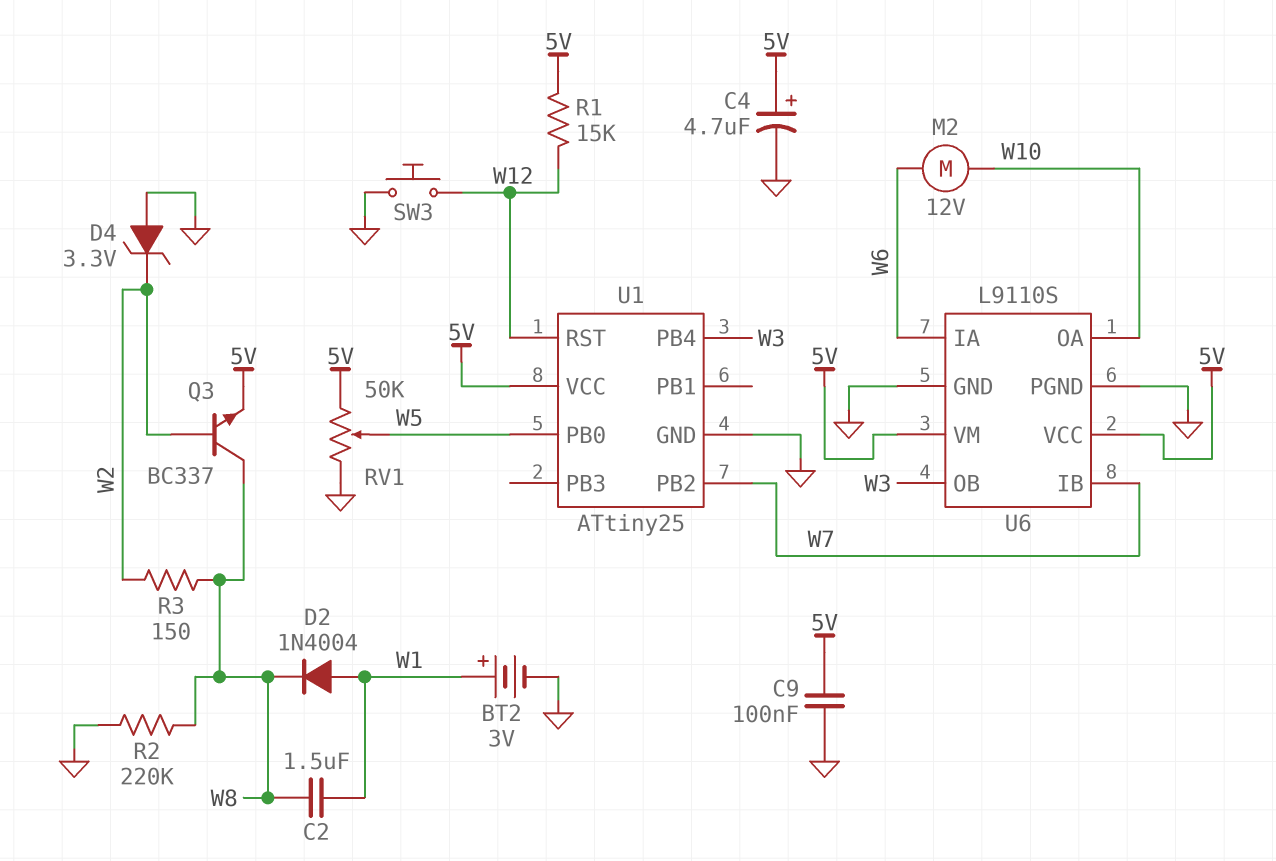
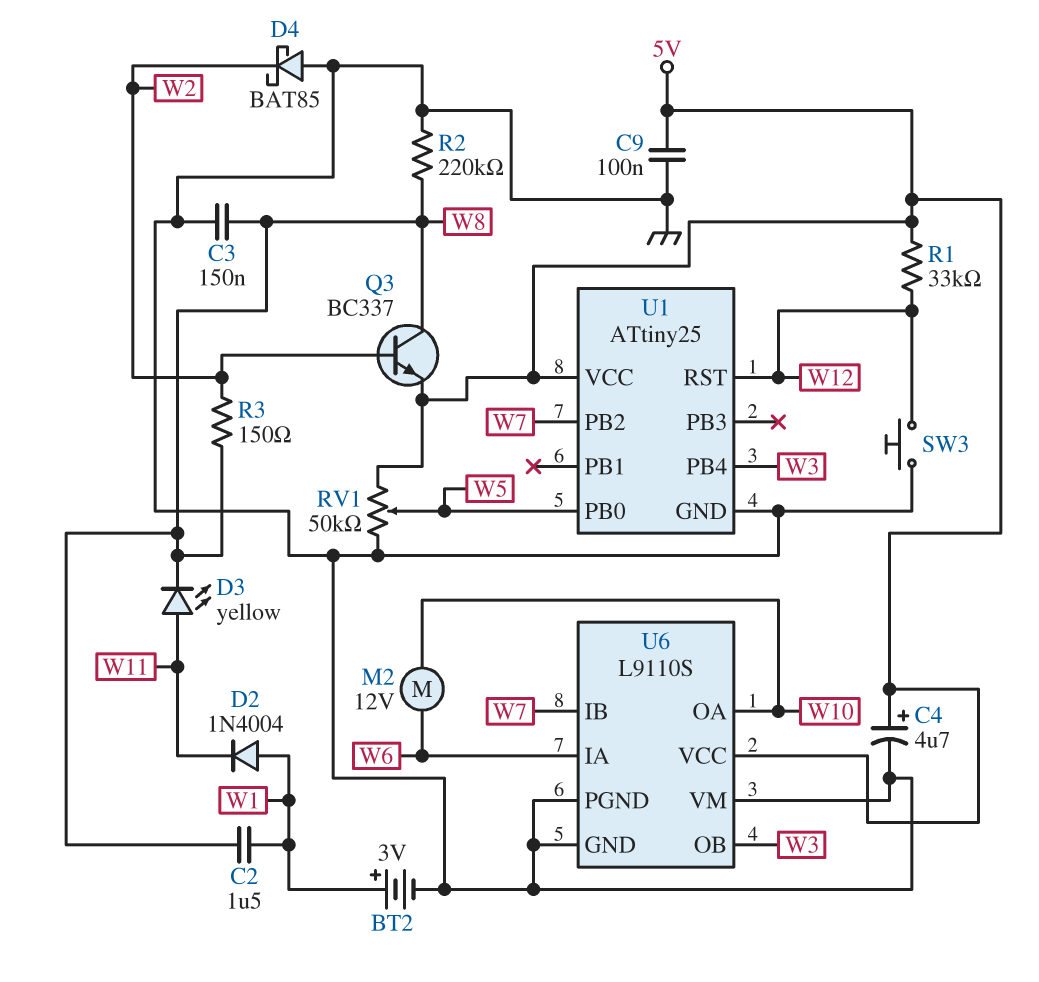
C3: none -> 150nF (GND, W8)
D2: diode 1N4004 (A W1, K W8) -> diode 1N4004 (A W1, K W11)
D3: none -> LED yellow (A W11, K W8)
D4: zener 3.3V (A GND, K W2) -> schottky BAT85 (A GND, K W2)
R1: 15k (5V, W12) -> 33k (5V, W12)
U6 pin VM: 5V -> GND

